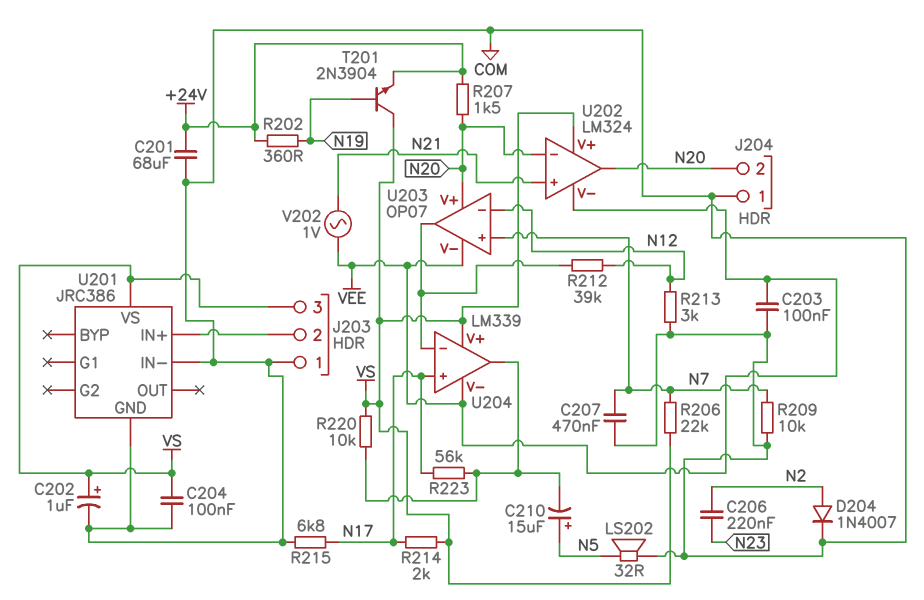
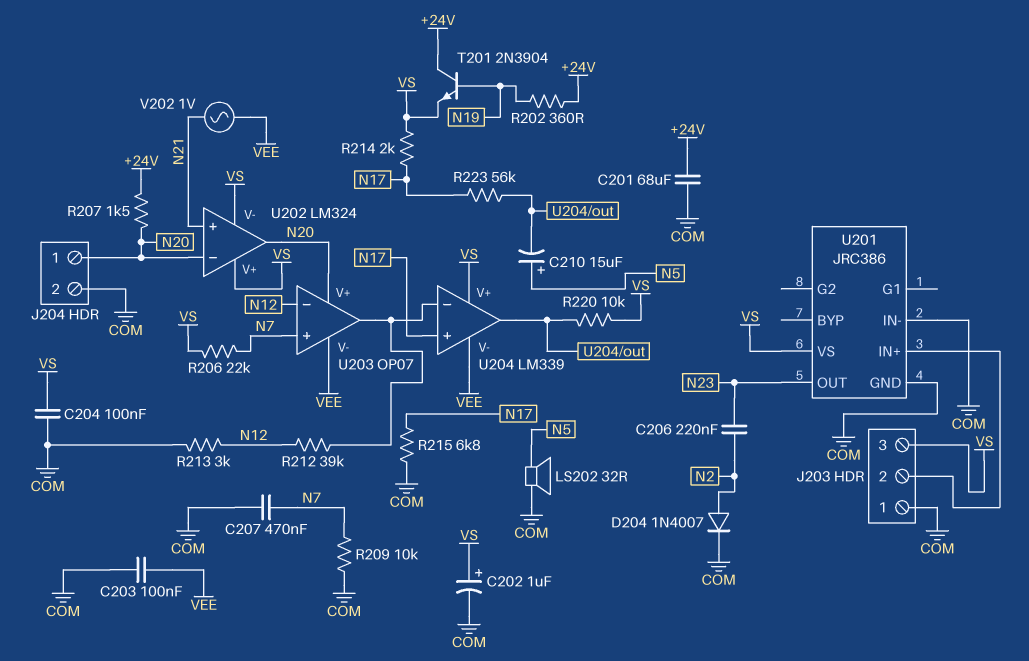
J204 pin 1: COM -> N20
J204 pin 2: N20 -> COM
T201: NPN 2N3904 (B N19, C VS, E +24V) -> NPN 2N3904 (B N19, C +24V, E VS)
U201 pin OUT: none -> N23
U202 pin V-: VEE -> VS

